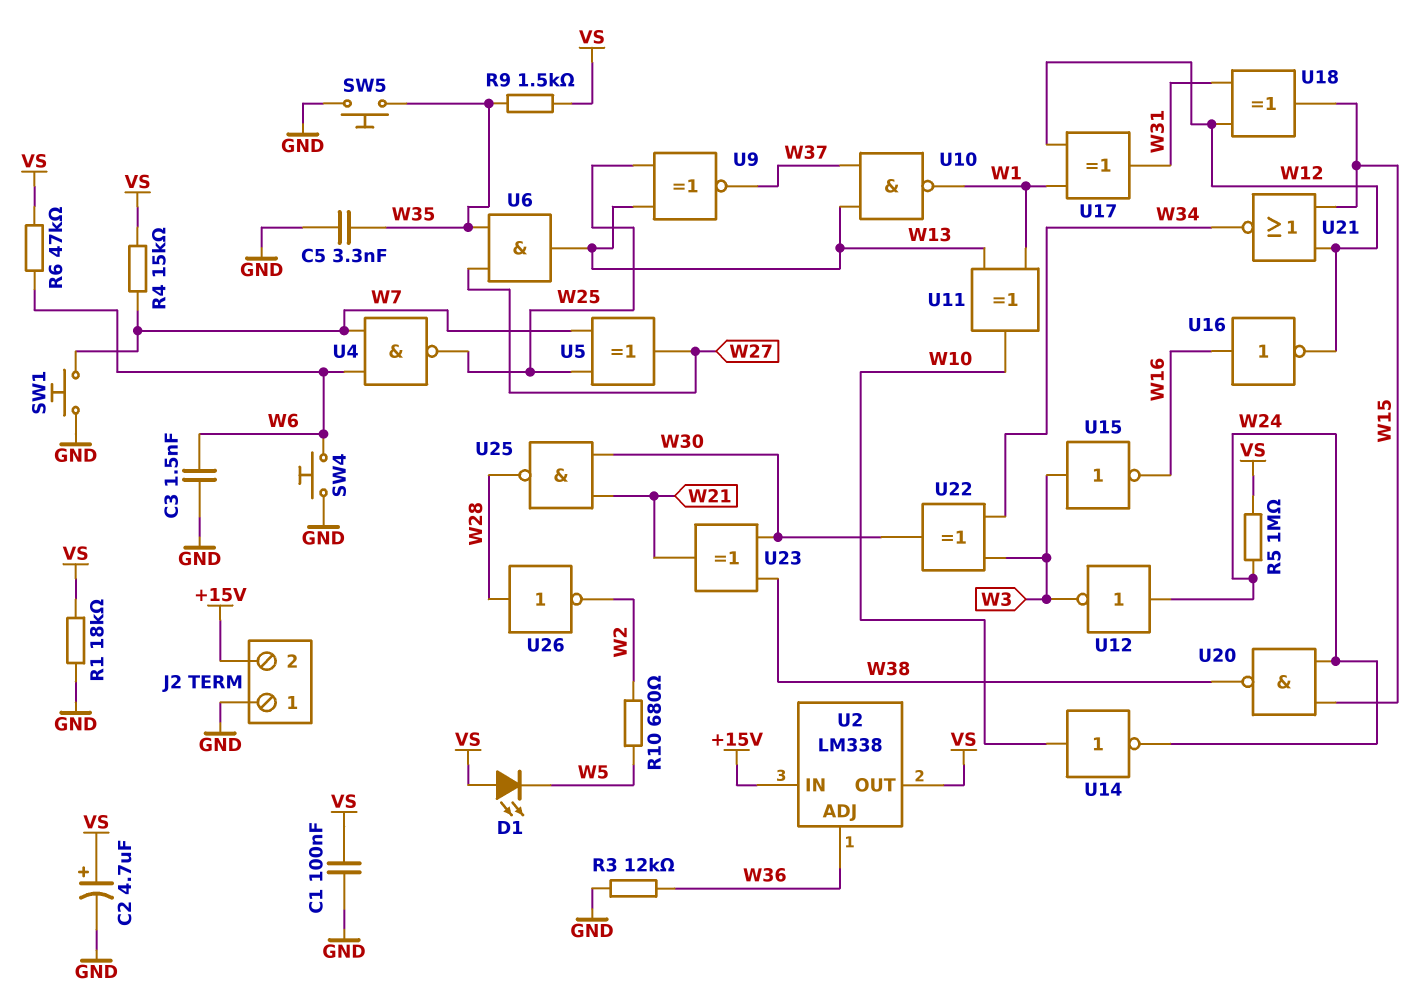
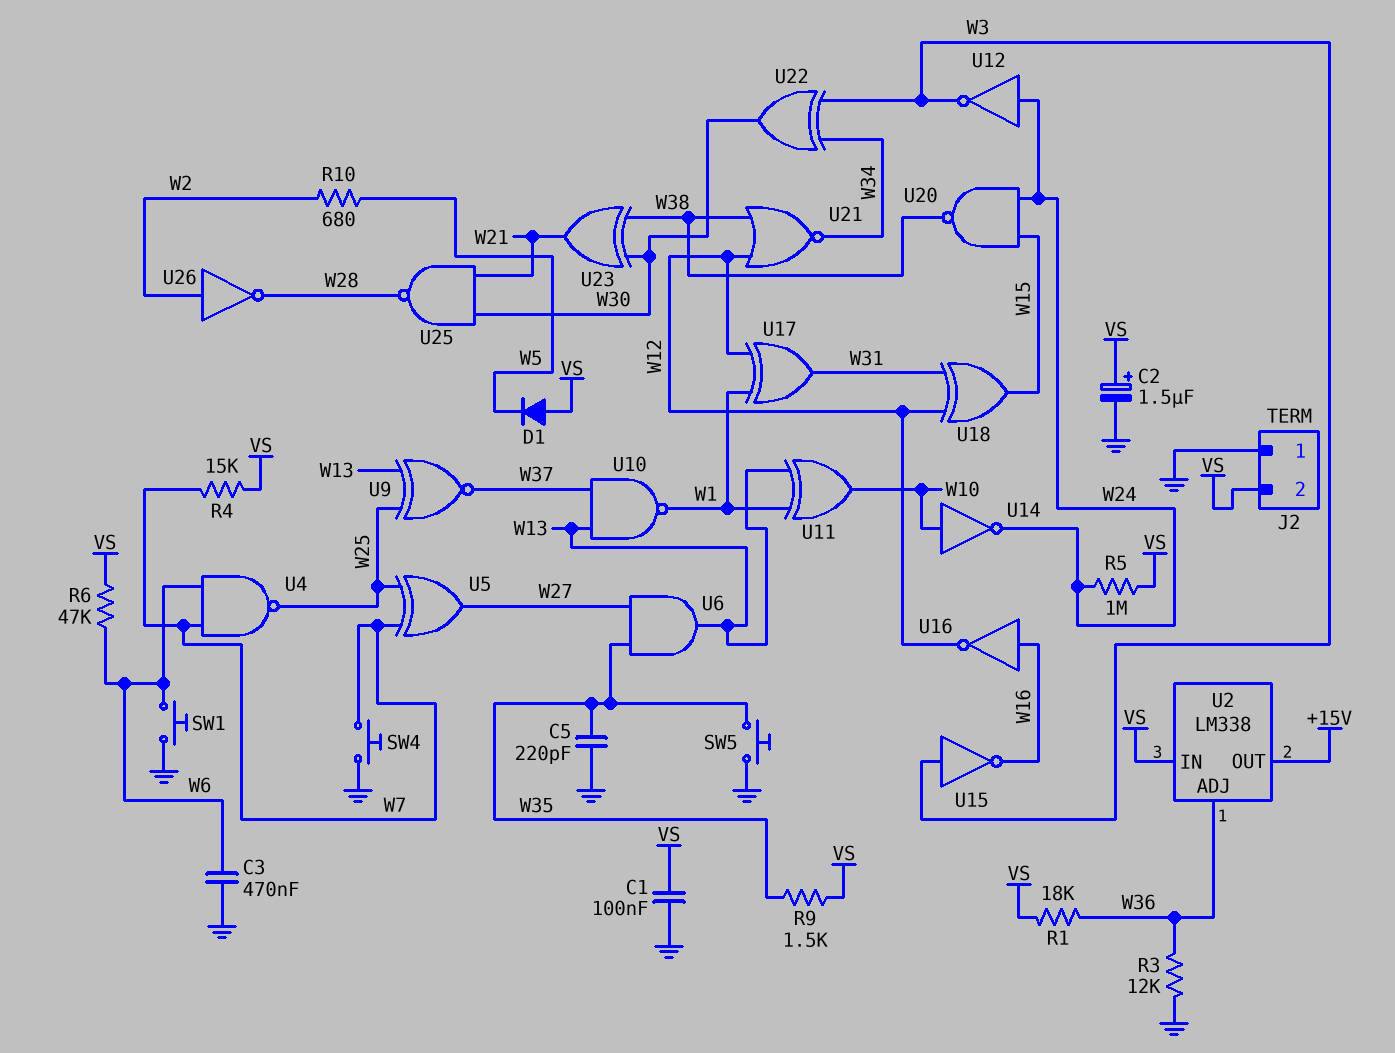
C2: 4.7uF (plus VS, minus GND) -> 1.5uF (plus VS, minus GND)
C3: 1.5nF (GND, W6) -> 470nF (GND, W6)
C5: 3.3nF (GND, W35) -> 220pF (GND, W35)
D1: LED (A VS, K W5) -> diode (A VS, K W5)
J2 pin 2: +15V -> VS
R1: 18k (GND, VS) -> 18k (VS, W36)
SW1: button (GND, W7) -> button (GND, W6)
SW4: button (GND, W6) -> button (GND, W7)
U2 pin IN: +15V -> VS
U2 pin OUT: VS -> +15V
U21: NOR (in W12, in W15, out W34) -> NOR (in W12, in W38, out W34)
U26: NOT (in W28, out W2) -> NOT (in W2, out W28)

